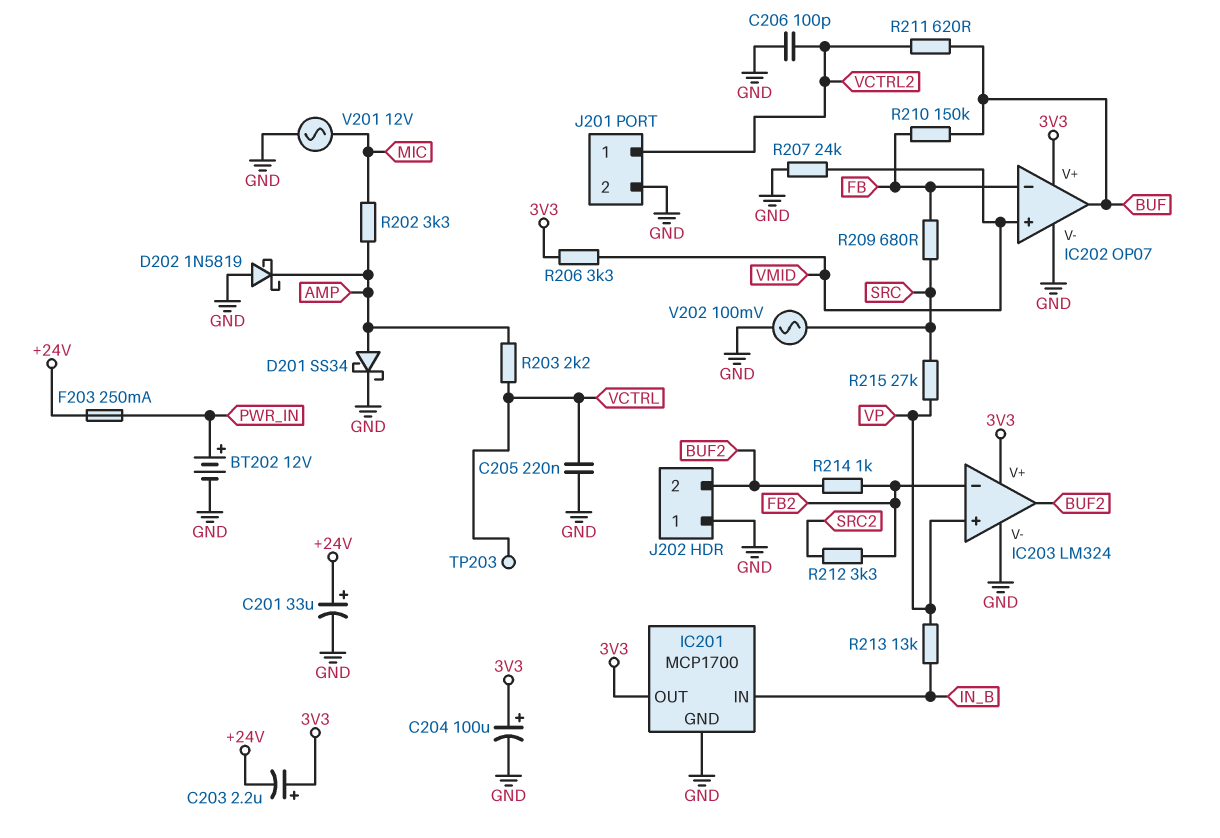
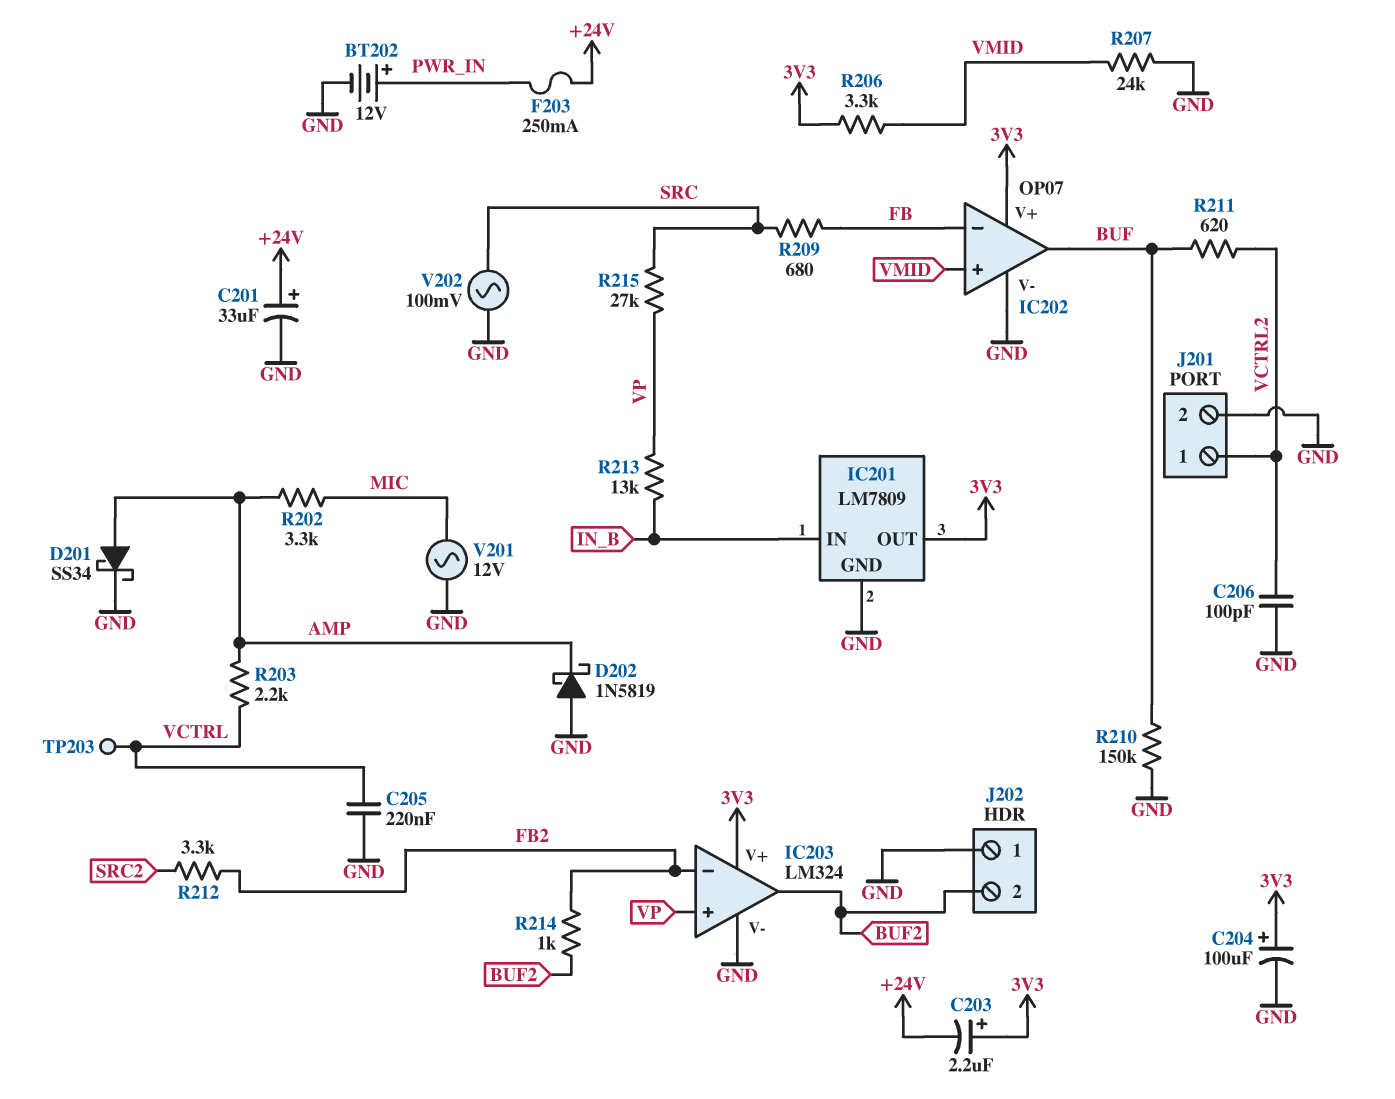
IC201: MCP1700 -> LM7809
R210: 150k (BUF, FB) -> 150k (BUF, GND)

